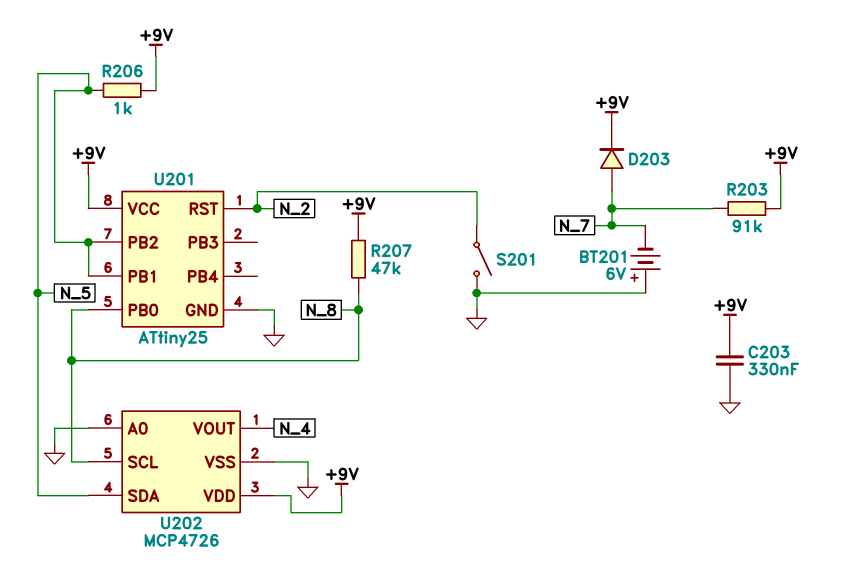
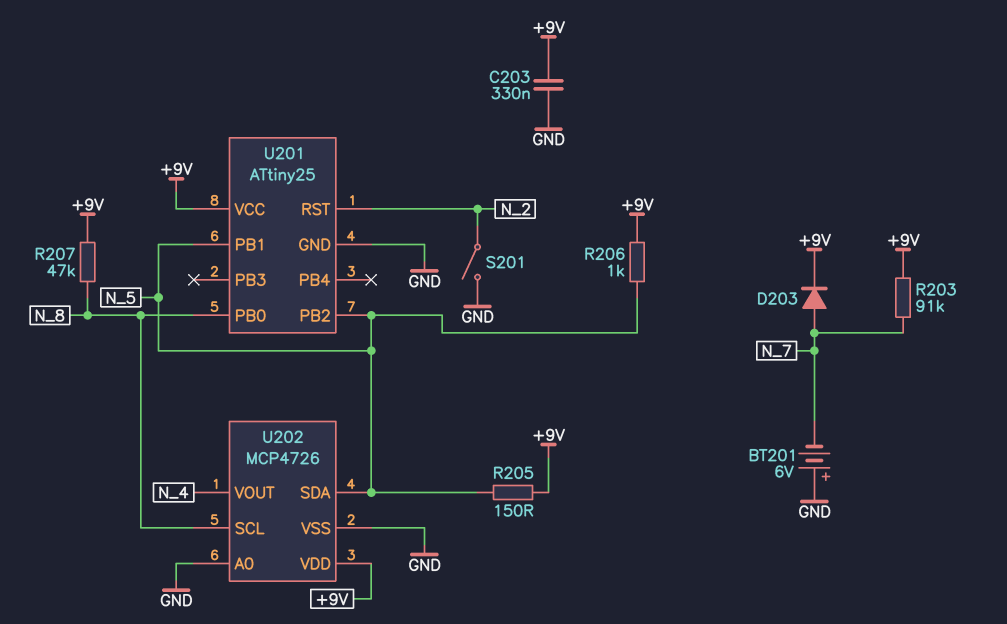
R205: none -> 150 (+9V, N_5)

